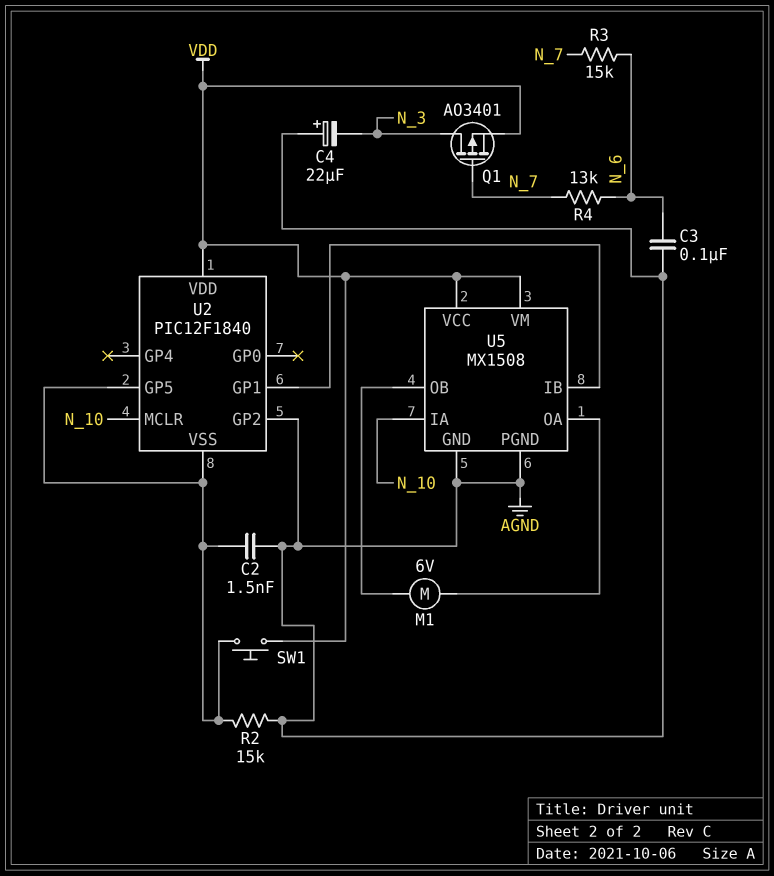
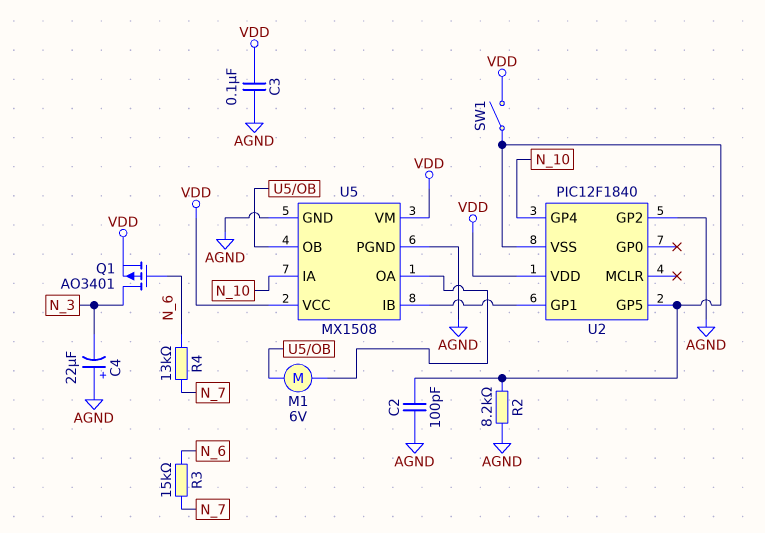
C2: 1.5nF (AGND, U2/GP5) -> 100pF (AGND, U2/GP5)
C3: 100nF (AGND, N_6) -> 100nF (AGND, VDD)
Q1: PMOS AO3401 (G N_7, D N_3, S VDD) -> PMOS AO3401 (G N_6, D N_3, S VDD)
R2: 15k (AGND, U2/GP5) -> 8.2k (AGND, U2/GP5)
SW1: button (U2/GP5, VDD) -> switch (U2/GP5, VDD)
U2 pin GP4: none -> N_10
U2 pin MCLR: N_10 -> none

